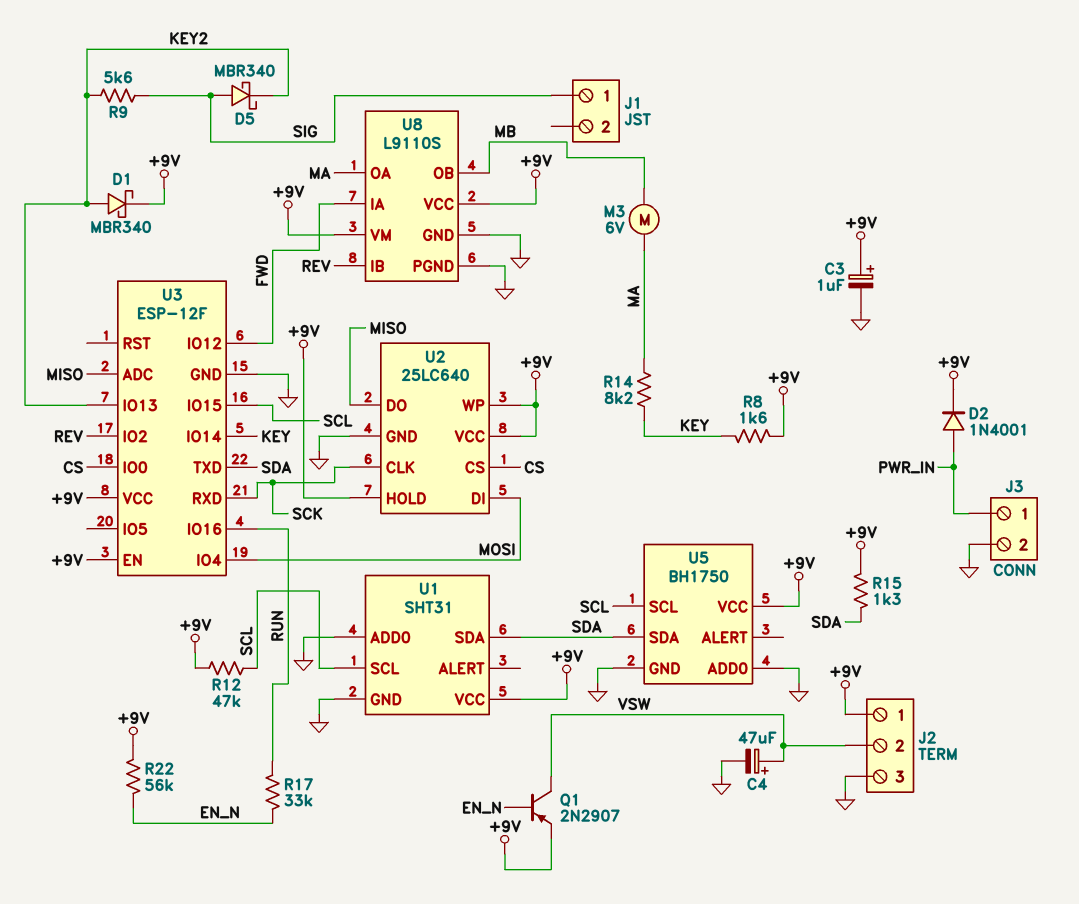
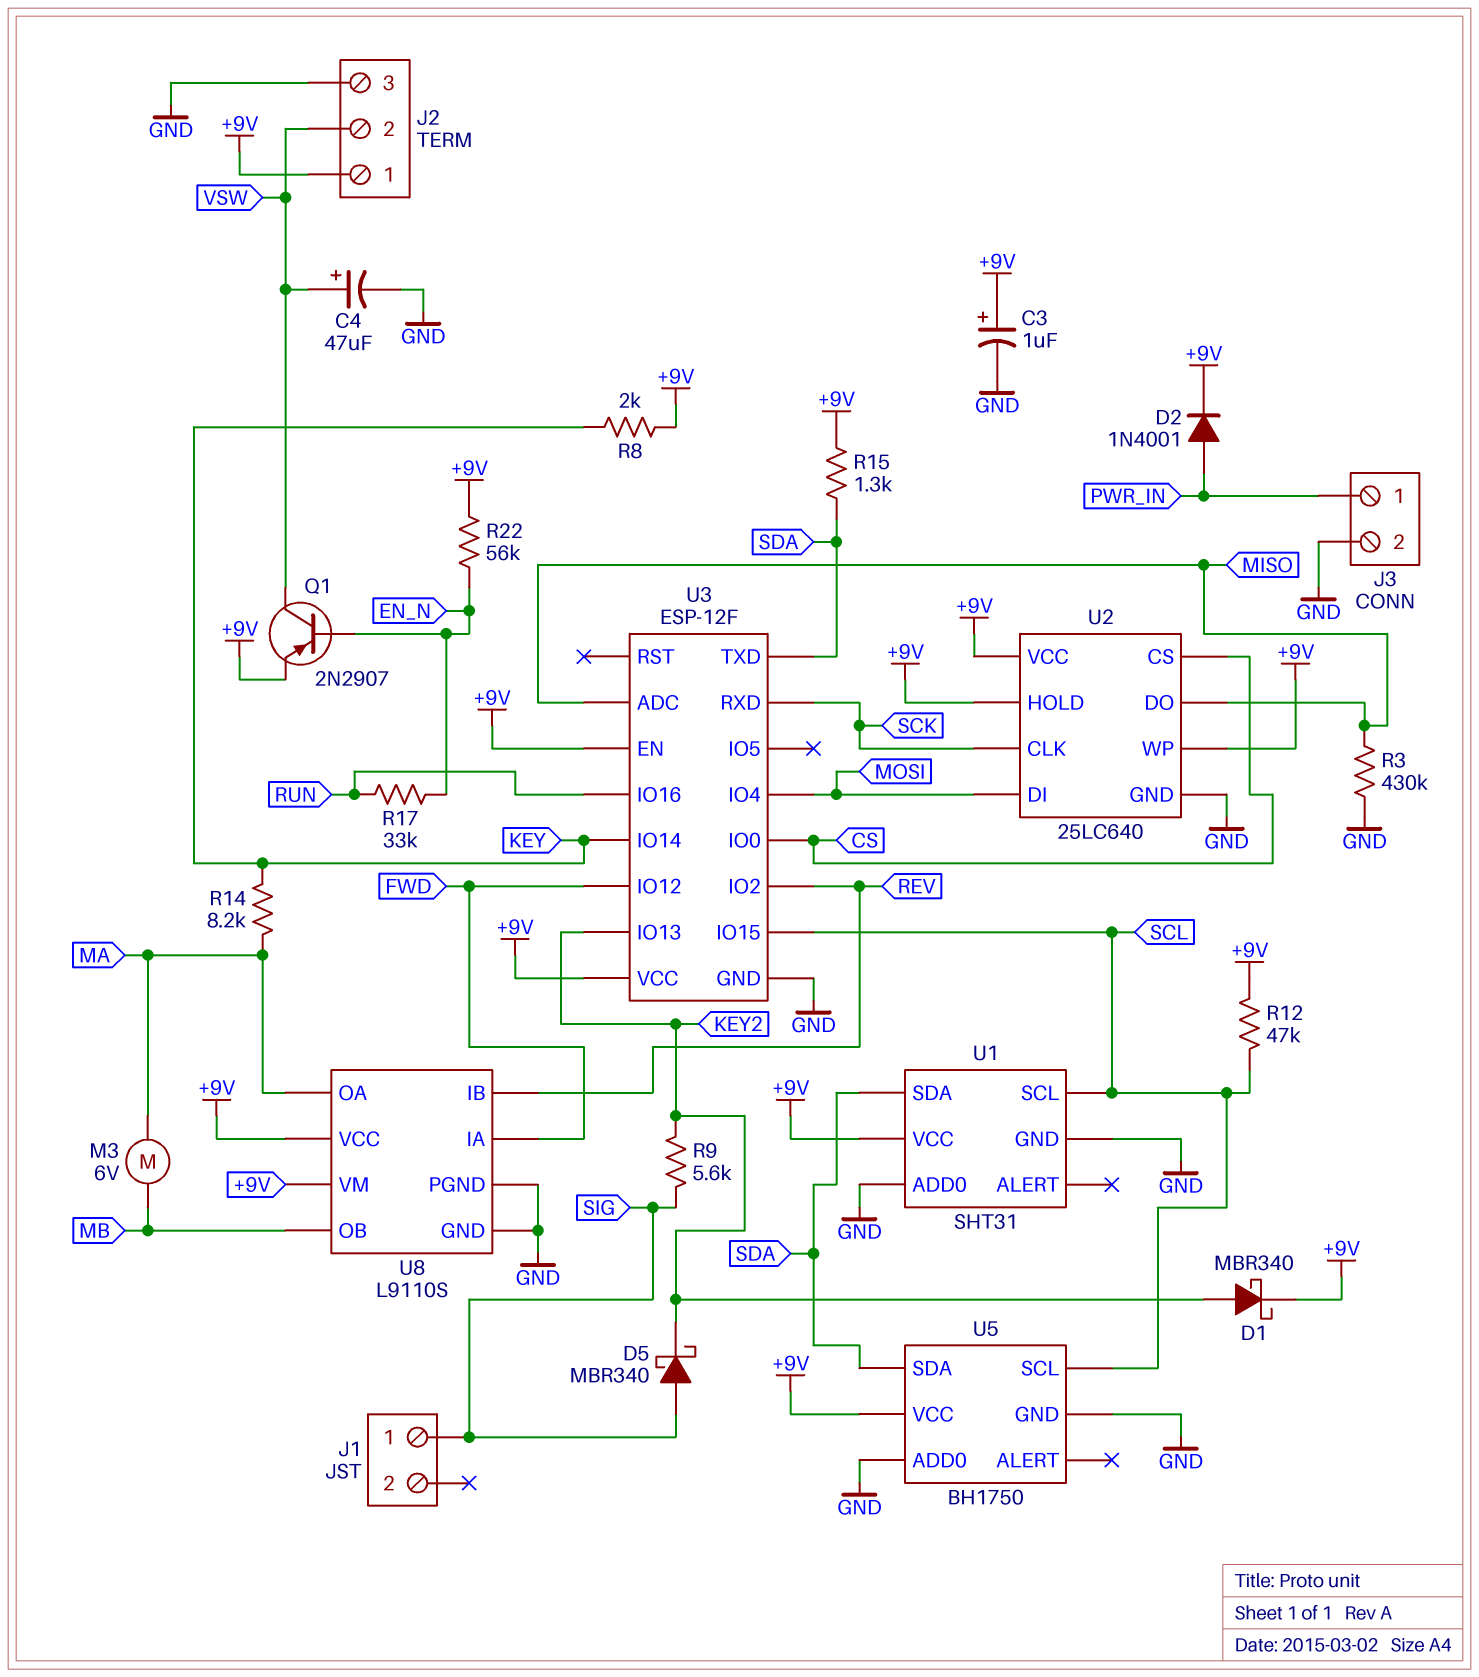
R3: none -> 430k (GND, MISO)
R8: 1.6k (+9V, KEY) -> 2k (+9V, KEY)

